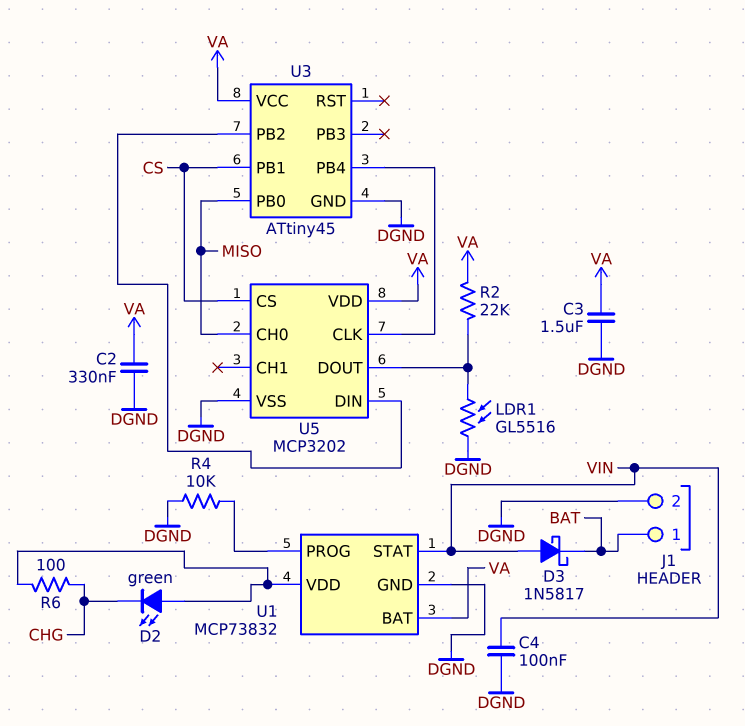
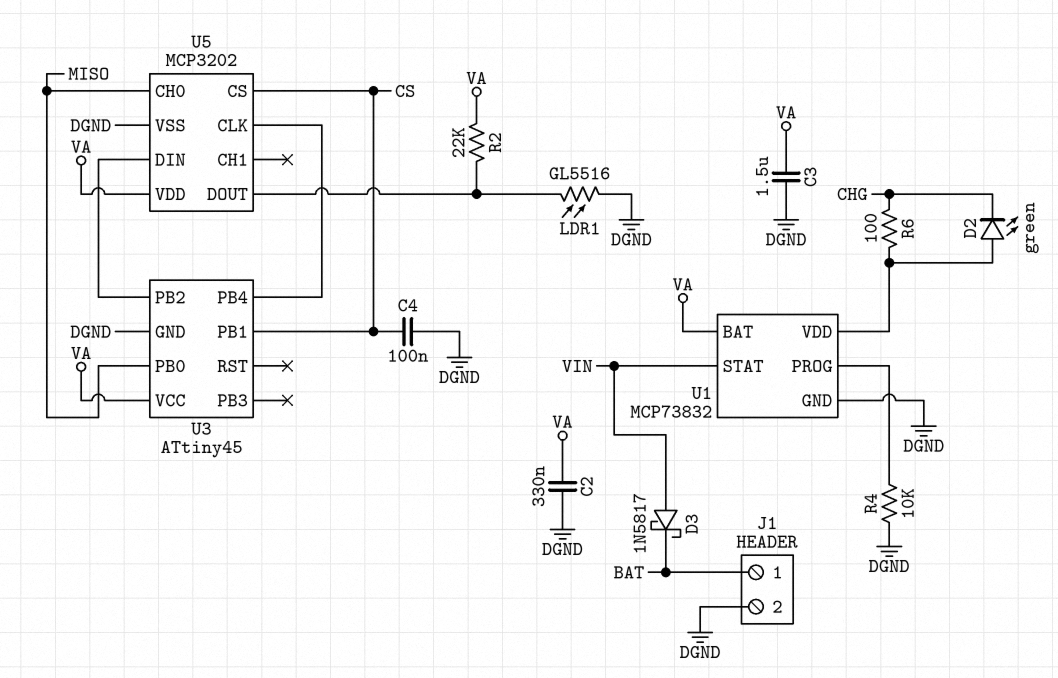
C4: 100nF (DGND, VIN) -> 100nF (CS, DGND)

